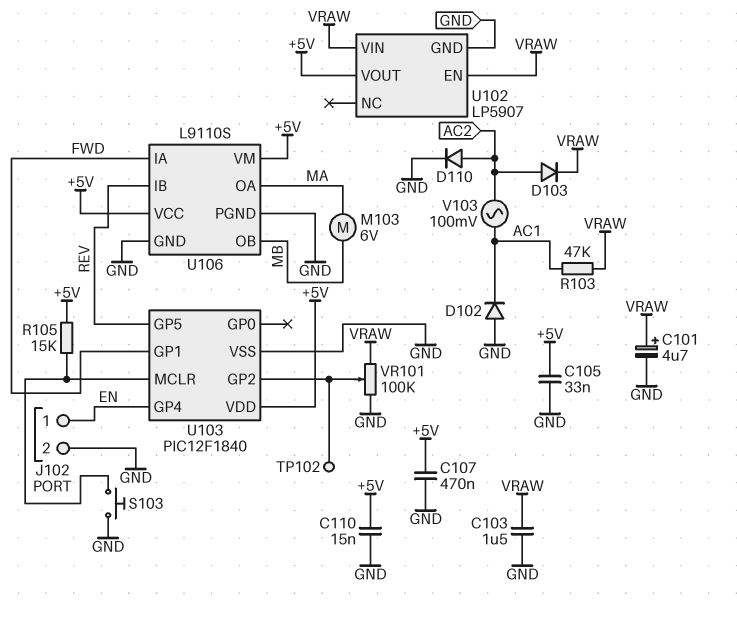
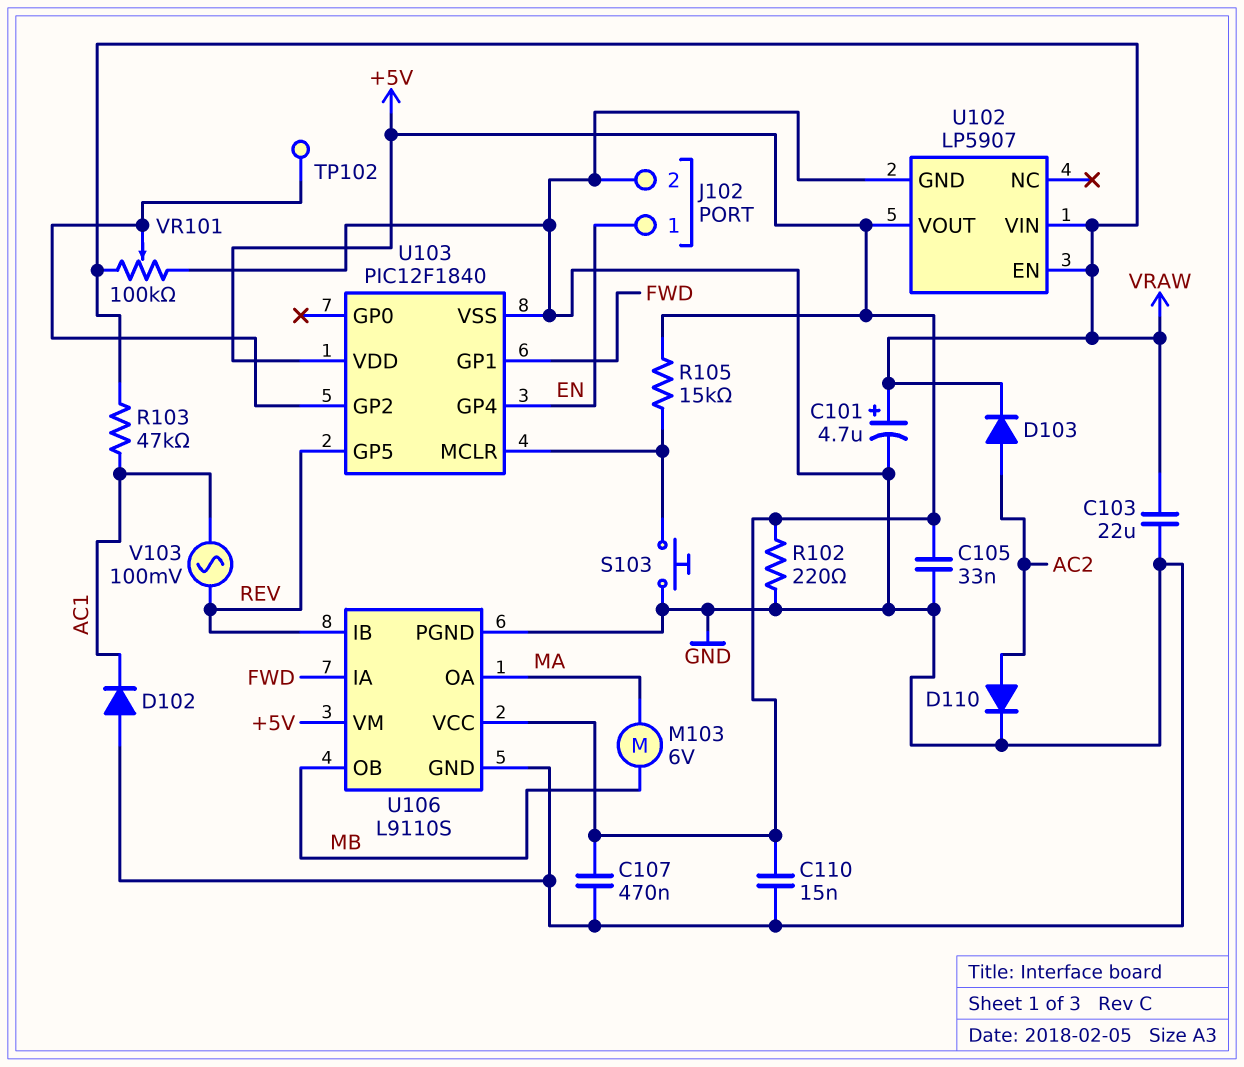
C103: 1.5uF (GND, VRAW) -> 22uF (GND, VRAW)
R102: none -> 220 (+5V, GND)
V103: AC 100mV (AC1, AC2) -> AC 100mV (AC1, REV)

